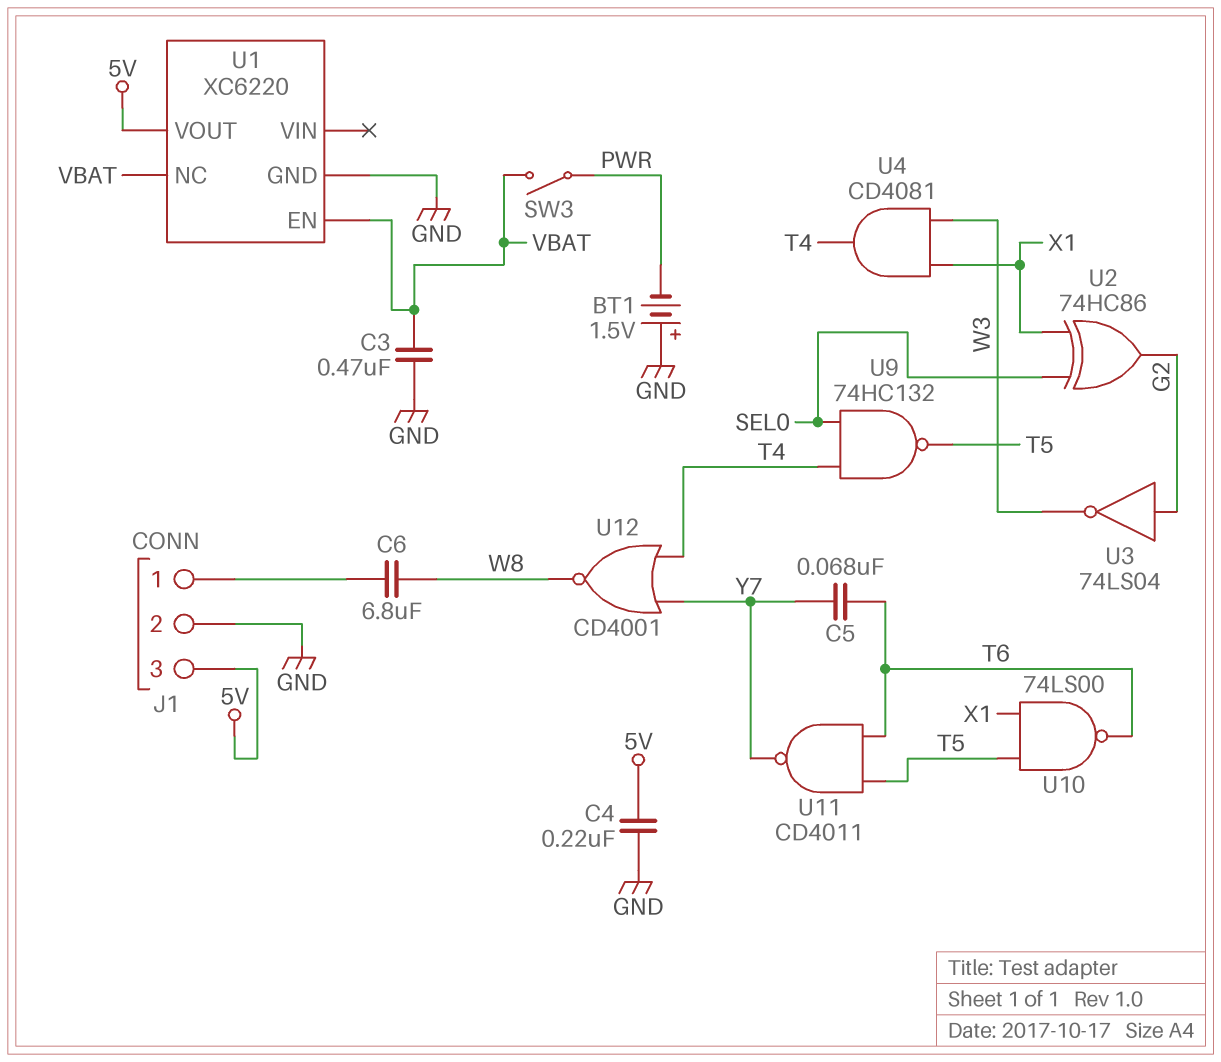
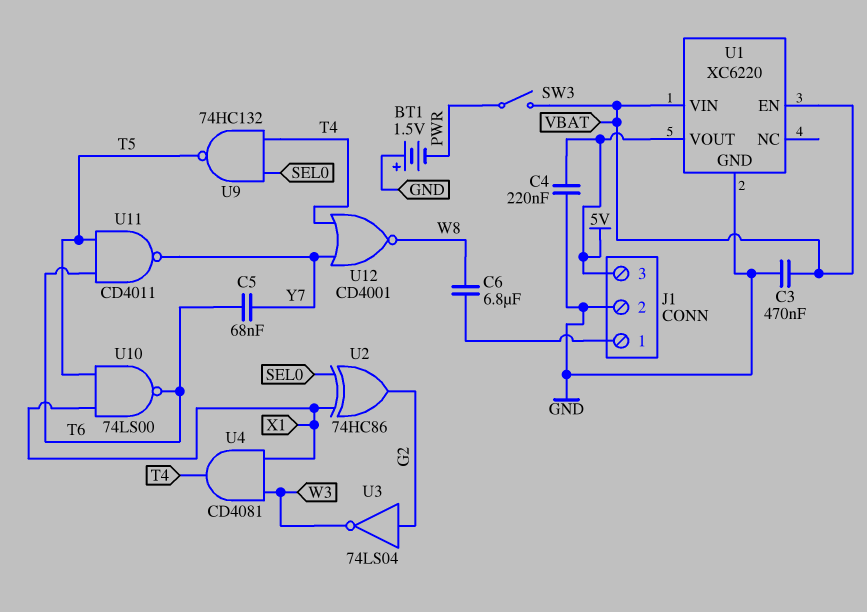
U1 pin NC: VBAT -> none
U1 pin VIN: none -> VBAT

